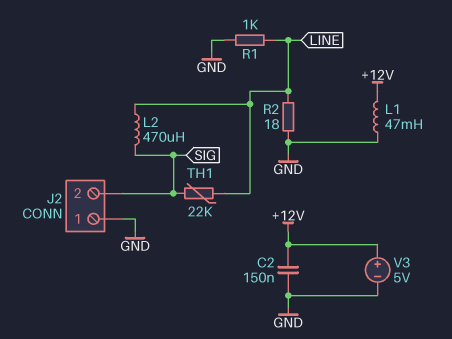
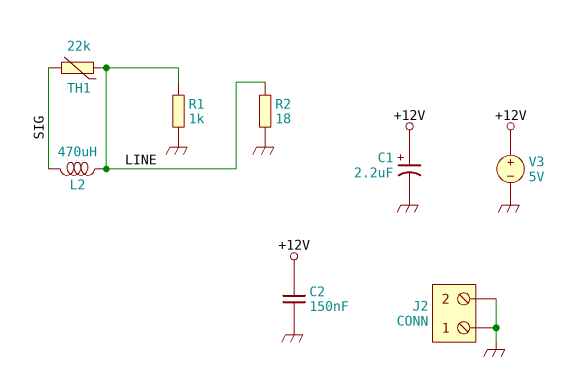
C1: none -> 2.2uF (plus +12V, minus GND)
J2 pin 2: SIG -> GND
L1: 47mH (+12V, GND) -> none

